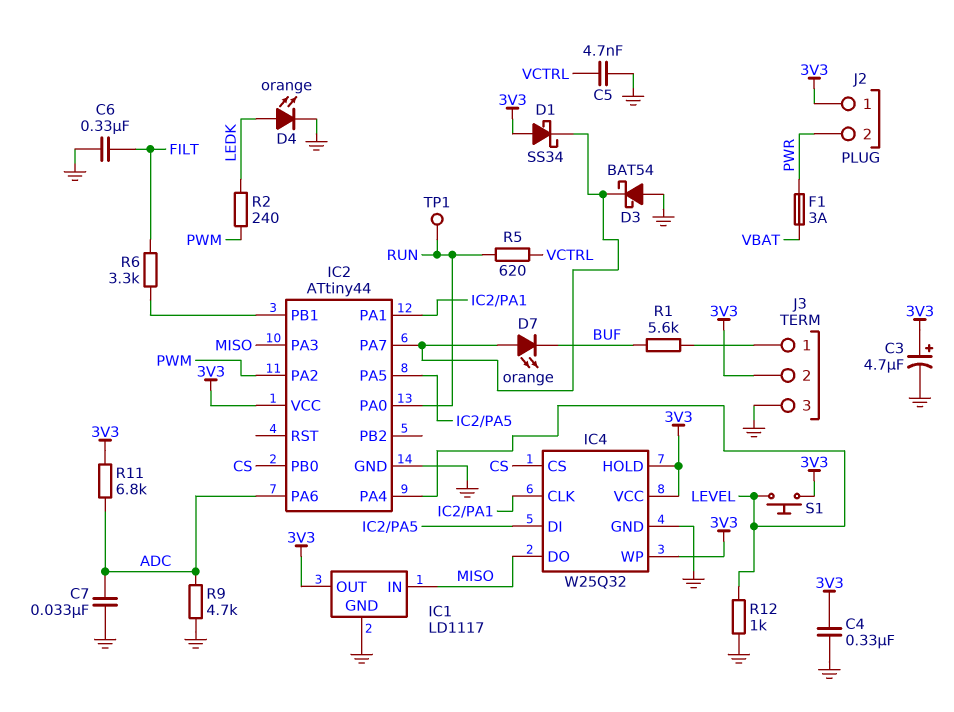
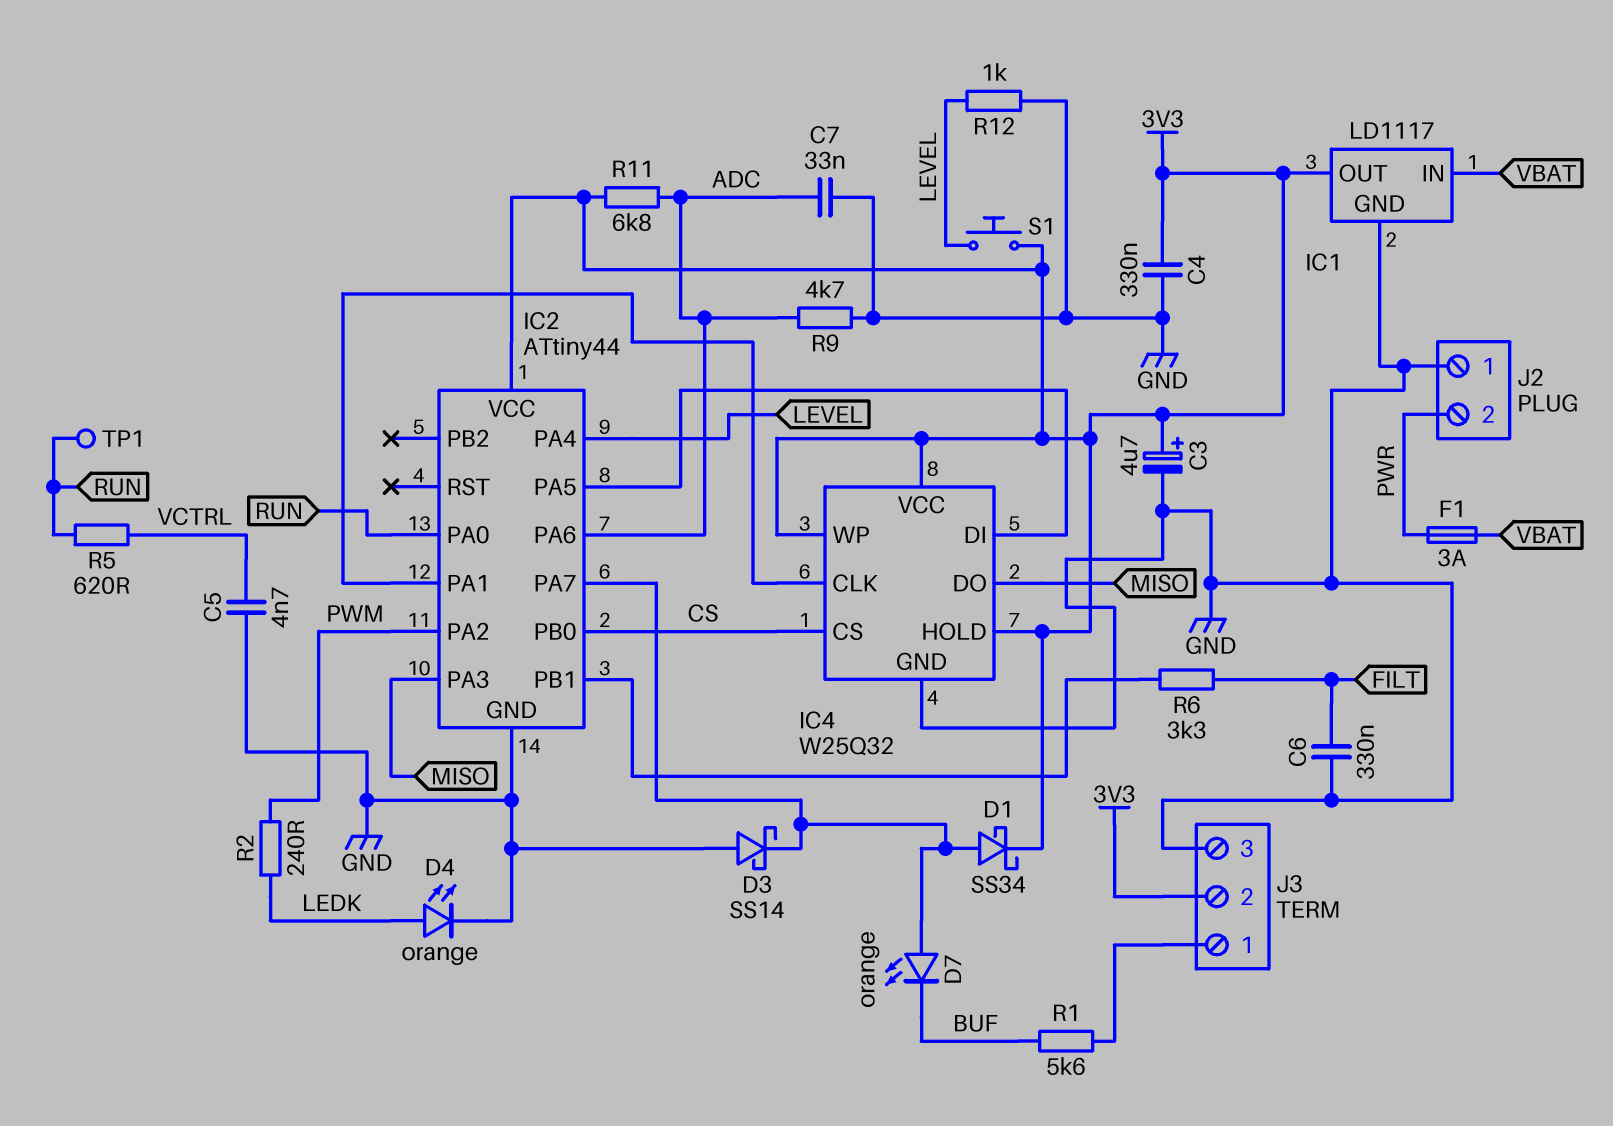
D1: schottky SS34 (A 3V3, K IC2/PA7) -> schottky SS34 (A IC2/PA7, K 3V3)
D3: schottky BAT54 (A GND, K IC2/PA7) -> schottky SS14 (A GND, K IC2/PA7)
IC1 pin IN: MISO -> VBAT
J2 pin 1: 3V3 -> GND

